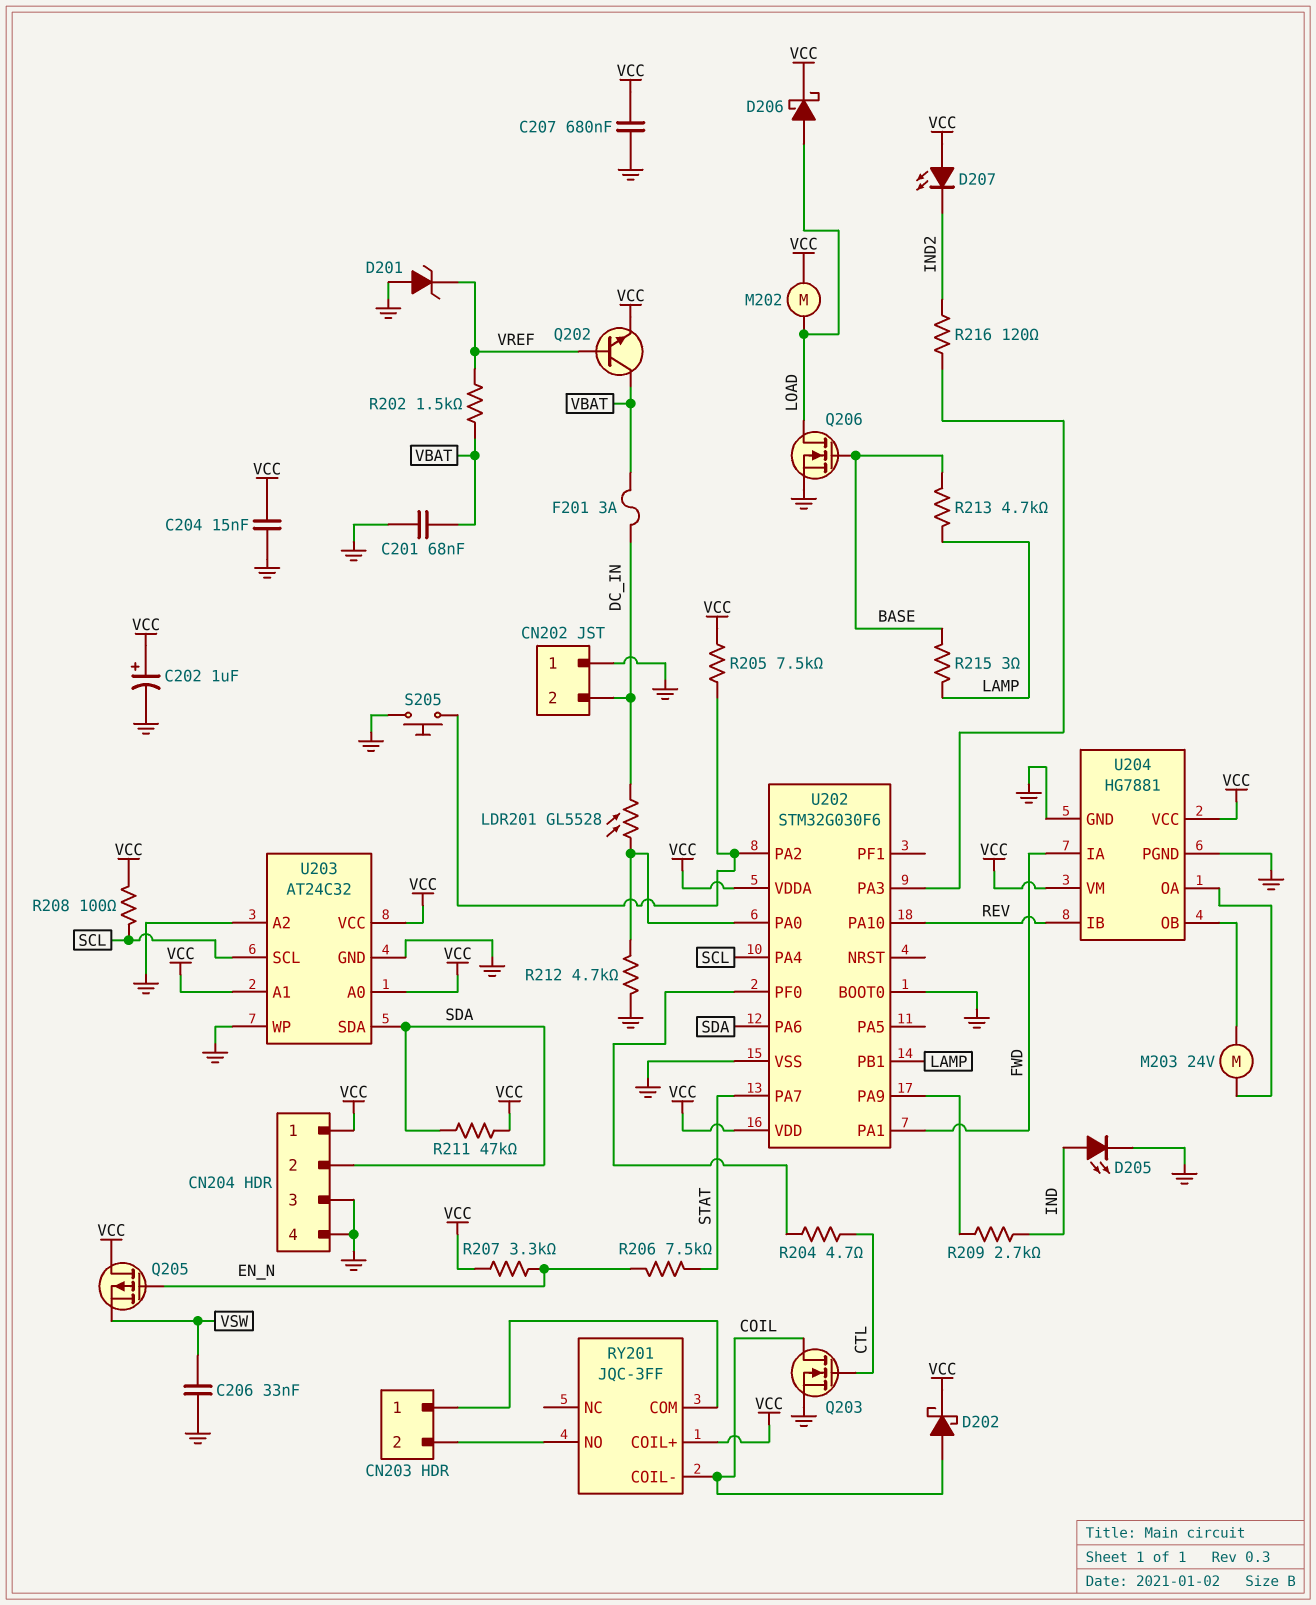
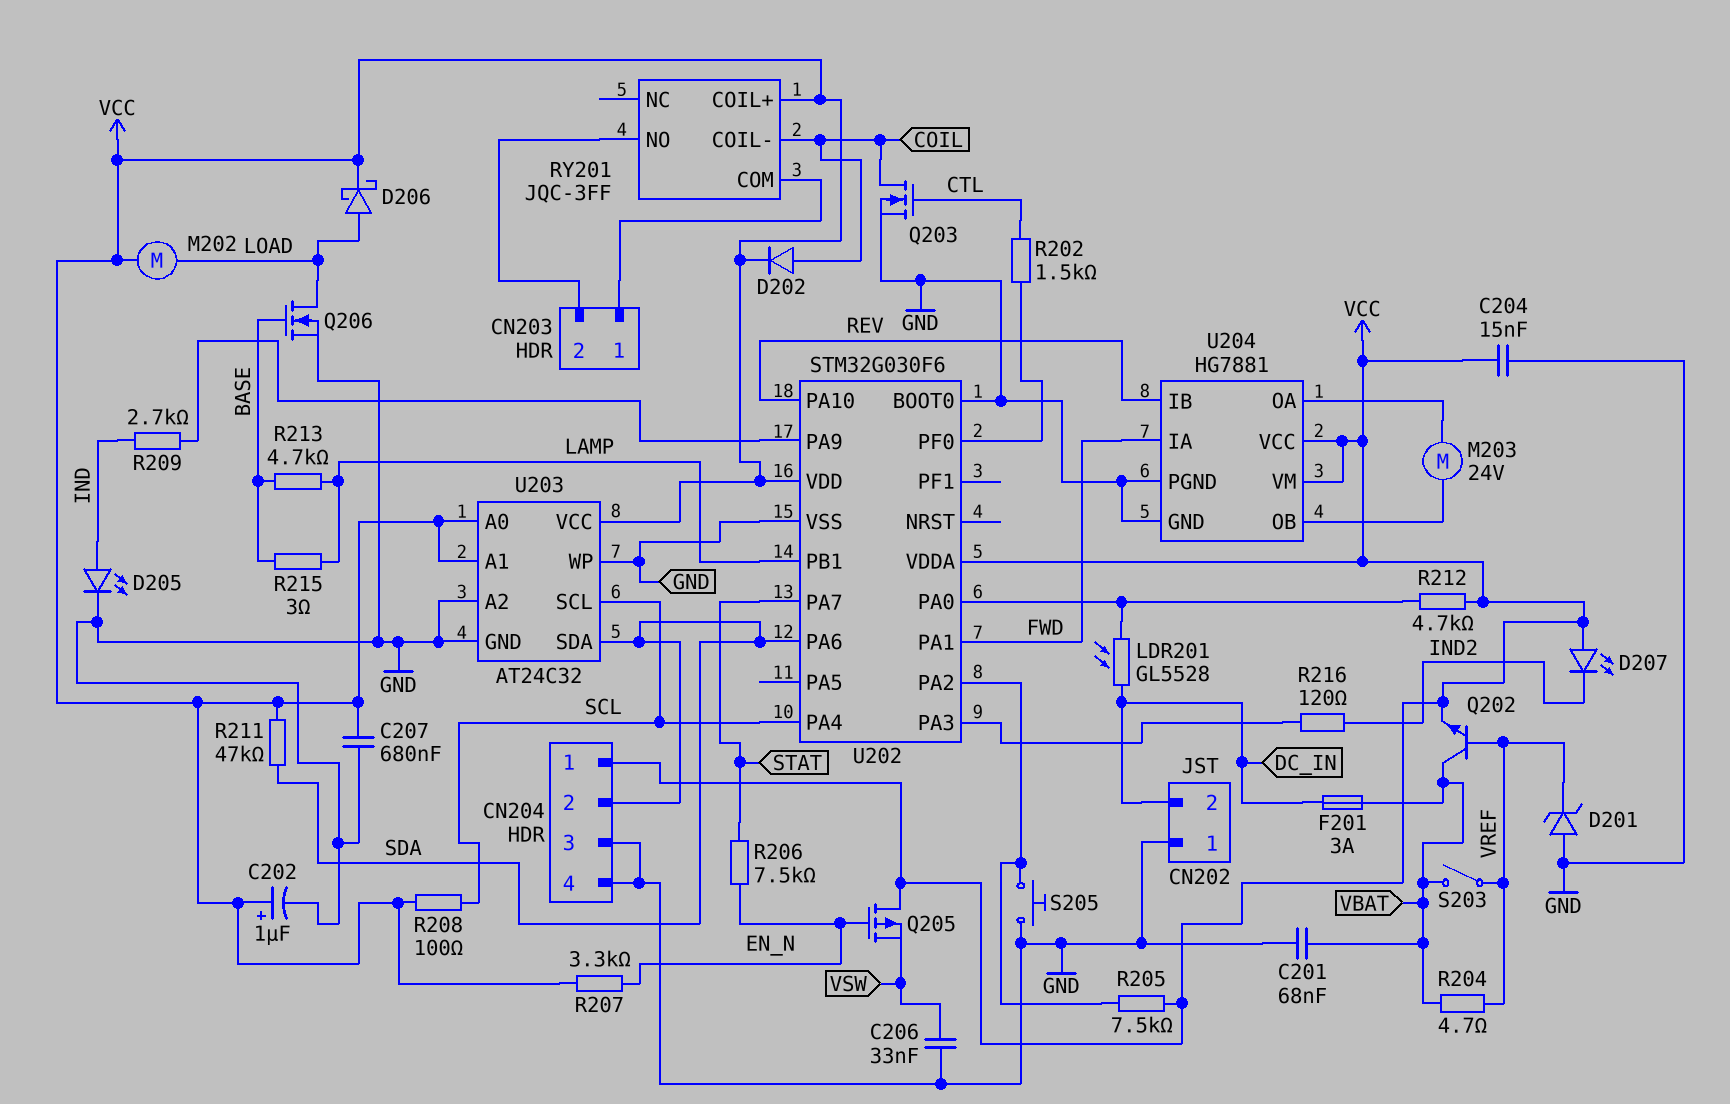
D202: schottky (A COIL, K VCC) -> diode (A COIL, K VCC)
R202: 1.5k (VBAT, VREF) -> 1.5k (CTL, U202/PF0)
R204: 4.7 (CTL, U202/PF0) -> 4.7 (VBAT, VREF)
R212: 4.7k (GND, U202/PA0) -> 4.7k (U202/PA0, VCC)
S203: none -> switch (VBAT, VREF)

